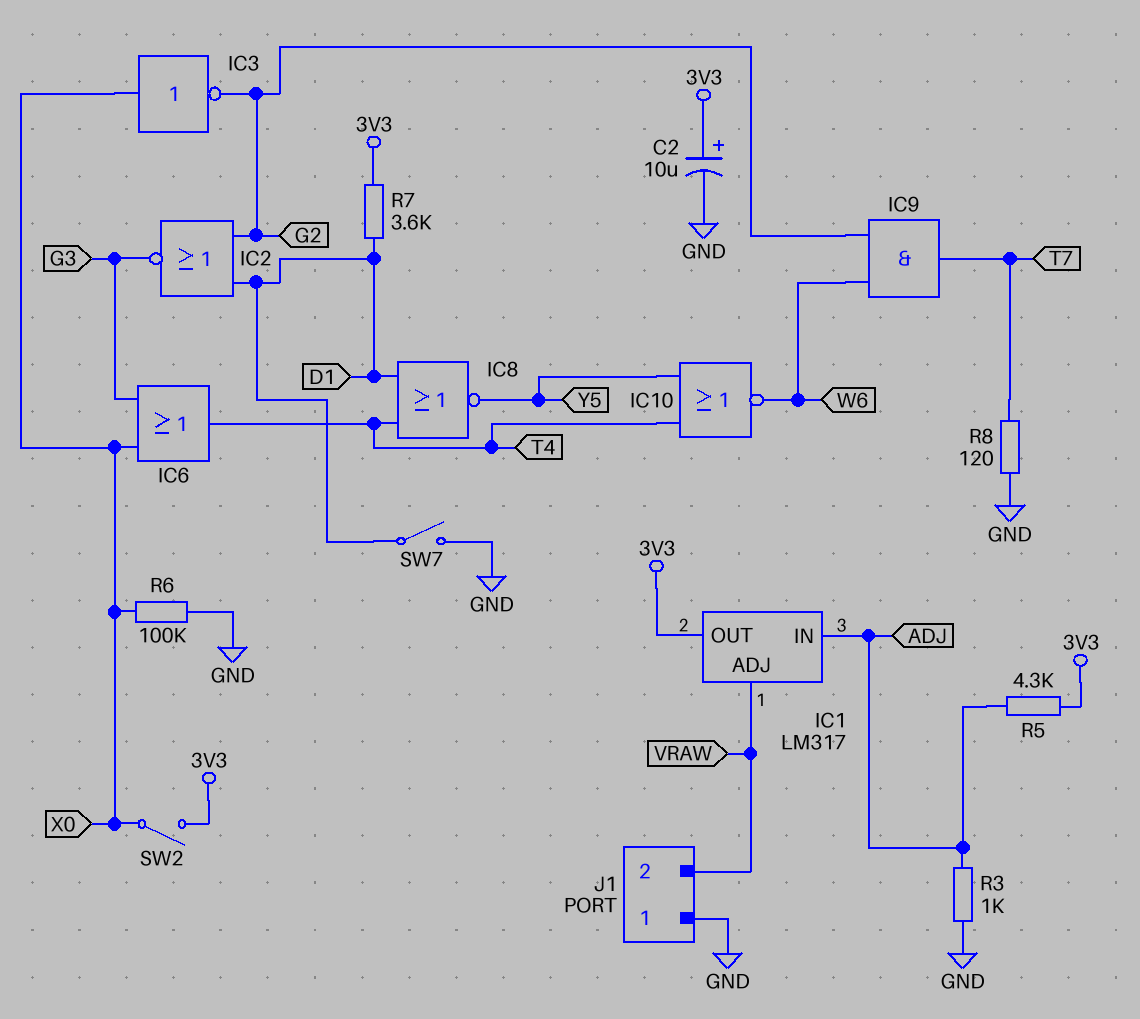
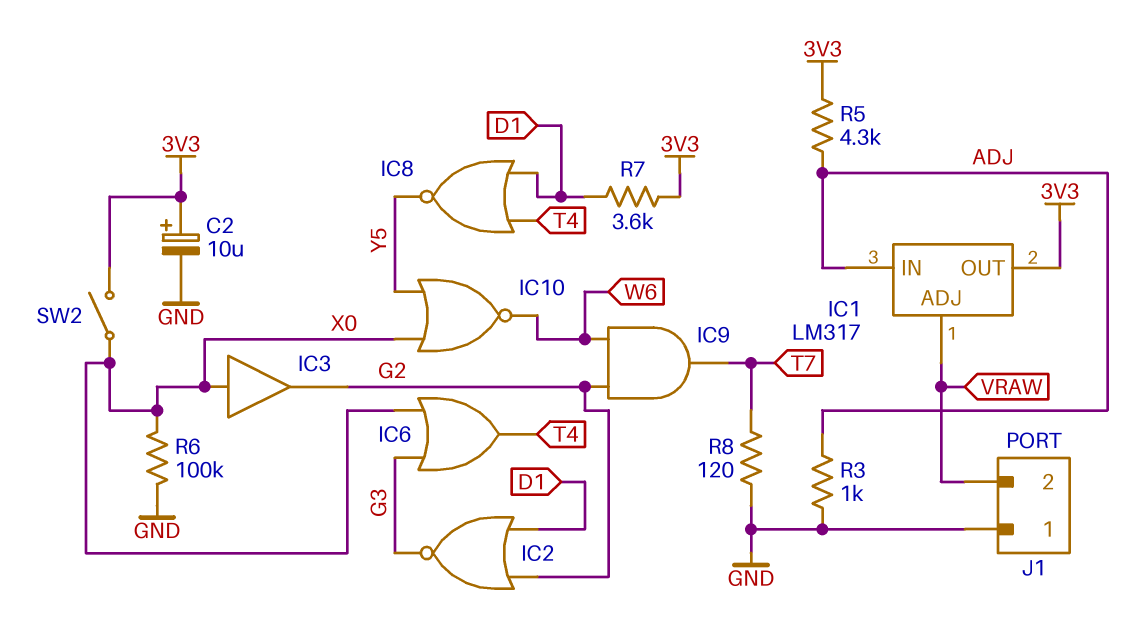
IC3: NOT (in X0, out G2) -> buffer (in X0, out G2)
IC10: NOR (in T4, in Y5, out W6) -> NOR (in X0, in Y5, out W6)
SW7: switch (D1, GND) -> none

